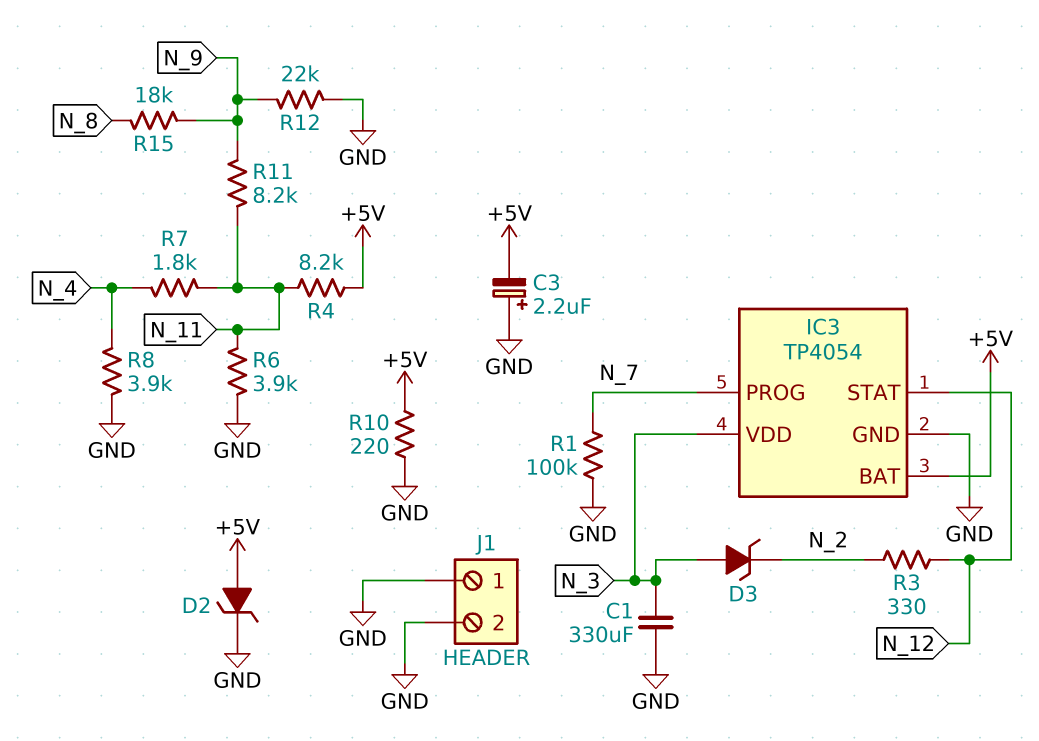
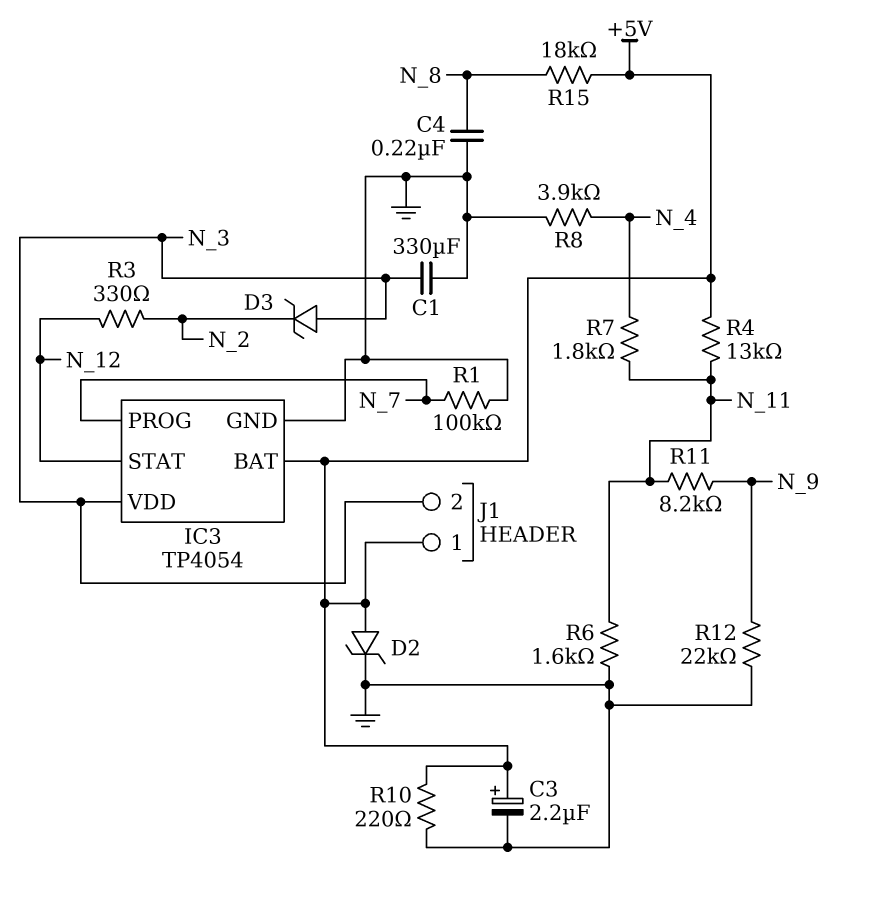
C3: 2.2uF (plus GND, minus +5V) -> 2.2uF (plus +5V, minus GND)
C4: none -> 220nF (GND, N_8)
J1 pin 1: GND -> +5V
J1 pin 2: GND -> N_3
R4: 8.2k (+5V, N_11) -> 13k (+5V, N_11)
R6: 3.9k (GND, N_11) -> 1.6k (GND, N_11)
R15: 18k (N_8, N_9) -> 18k (+5V, N_8)

